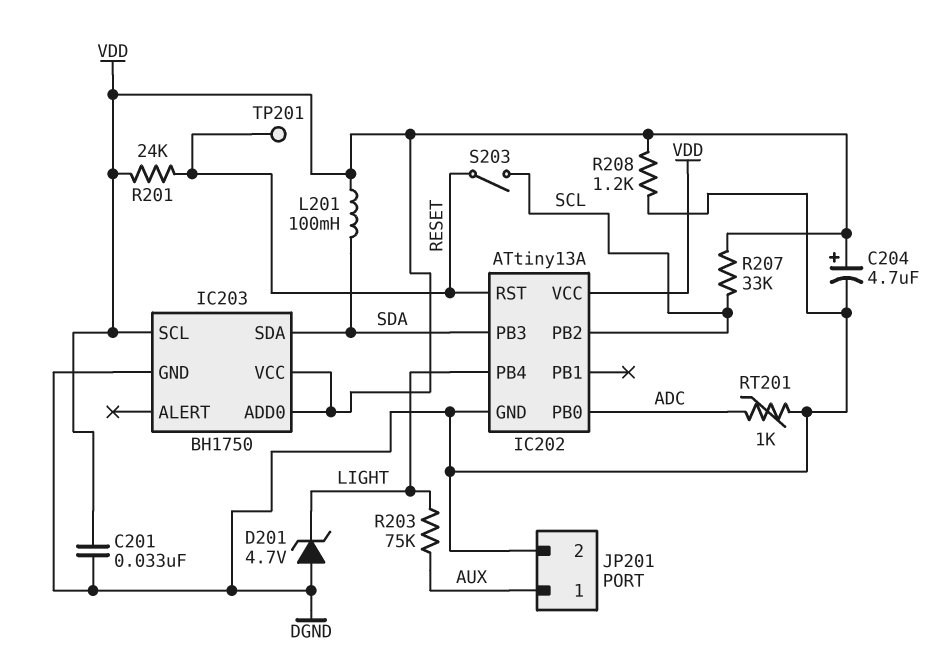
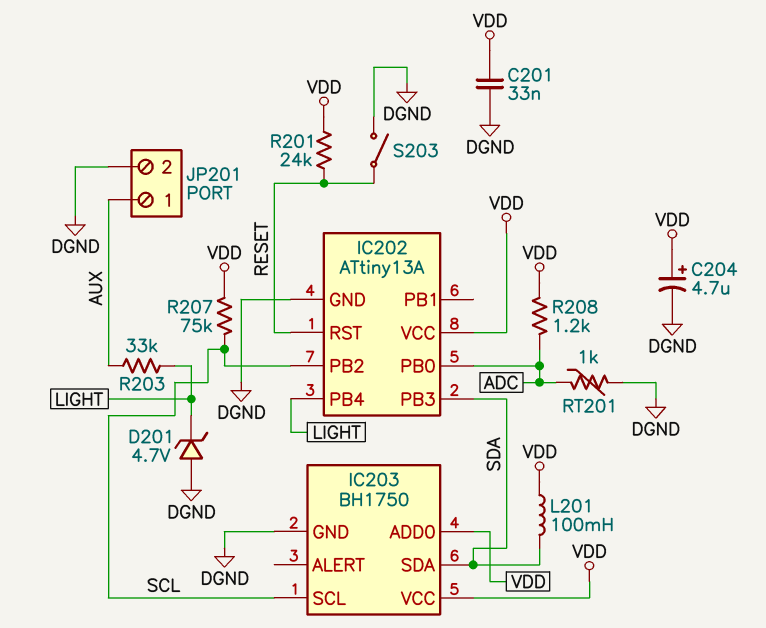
IC203 pin SCL: VDD -> SCL
R203: 75k (AUX, LIGHT) -> 33k (AUX, LIGHT)
R207: 33k (SCL, VDD) -> 75k (SCL, VDD)
R208: 1.2k (DGND, VDD) -> 1.2k (ADC, VDD)
S203: switch (RESET, SCL) -> switch (DGND, RESET)
TP201: test point (RESET) -> none

